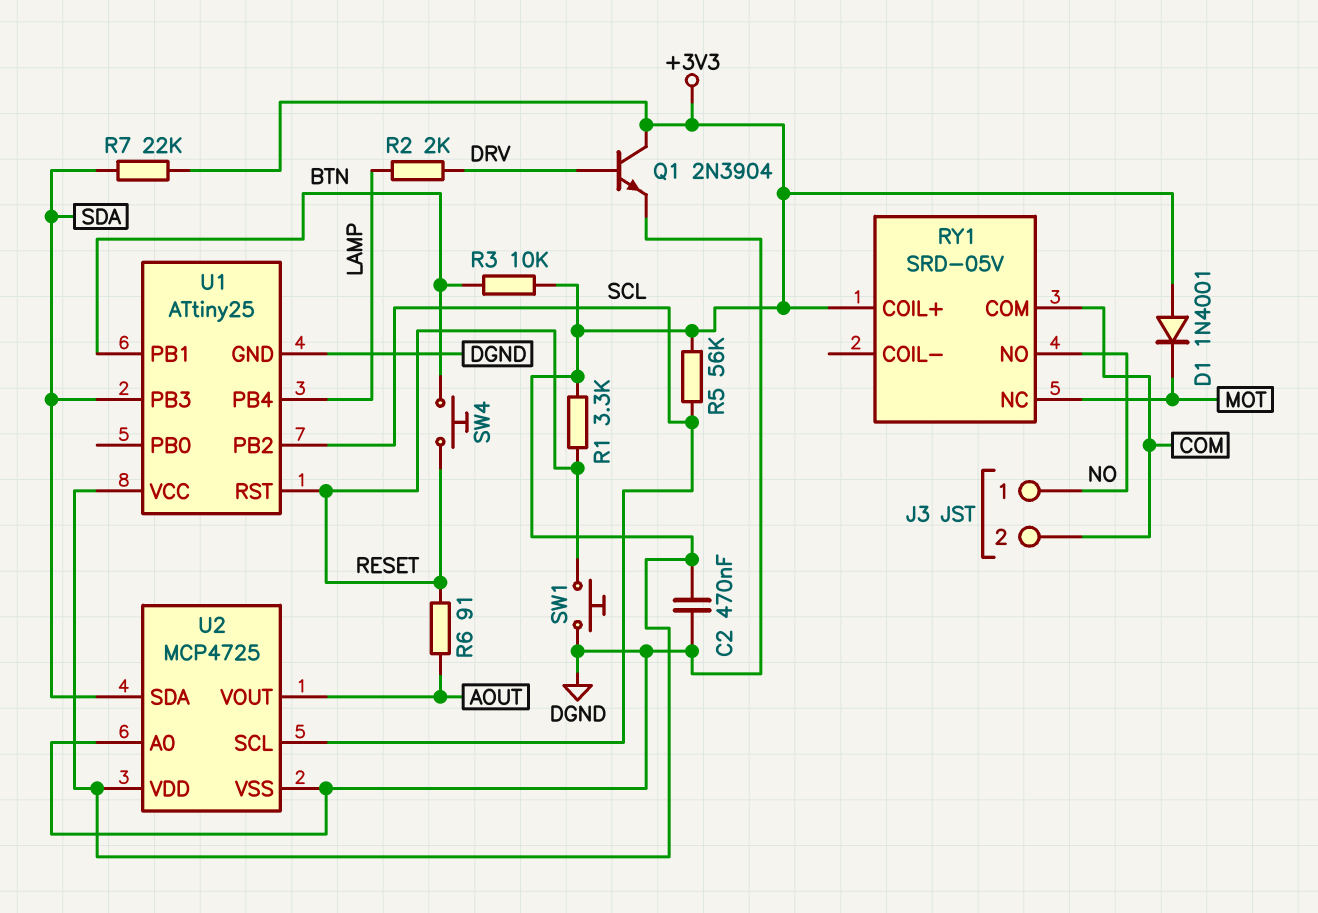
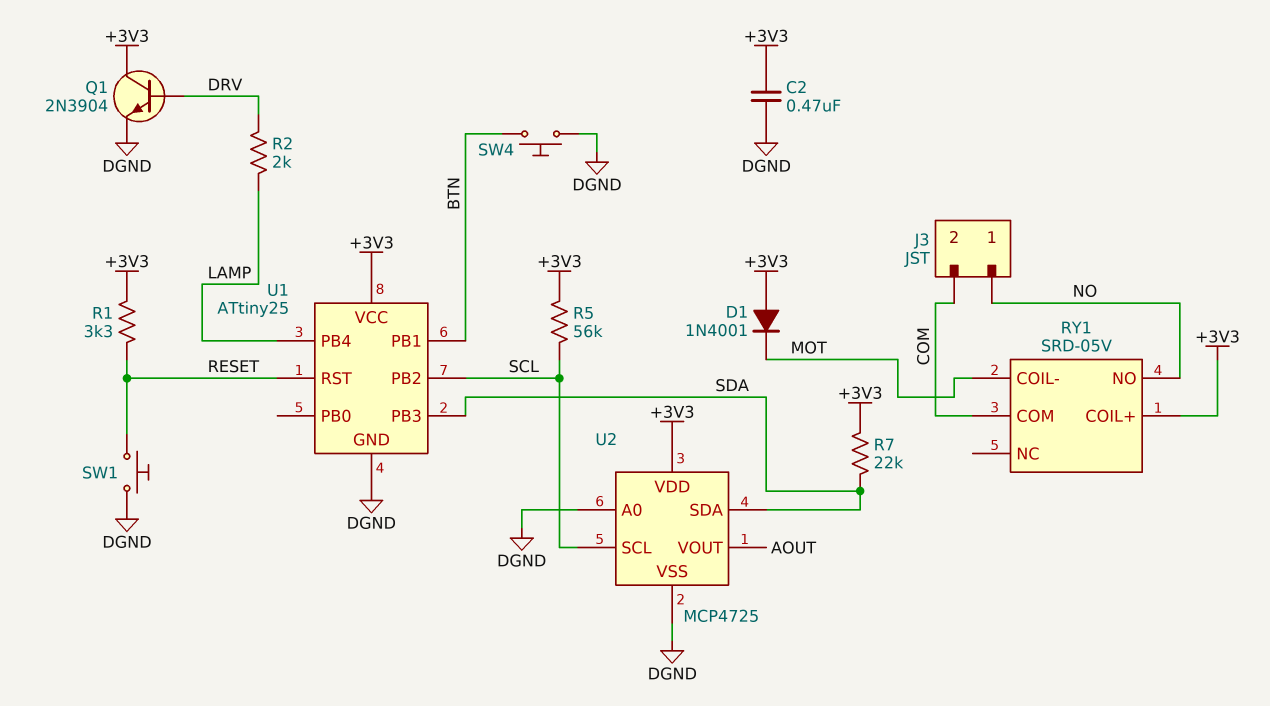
R3: 10k (+3V3, BTN) -> none
R6: 91 (AOUT, RESET) -> none
RY1 pin COIL-: none -> MOT
RY1 pin NC: MOT -> none
SW4: button (BTN, RESET) -> button (BTN, DGND)

